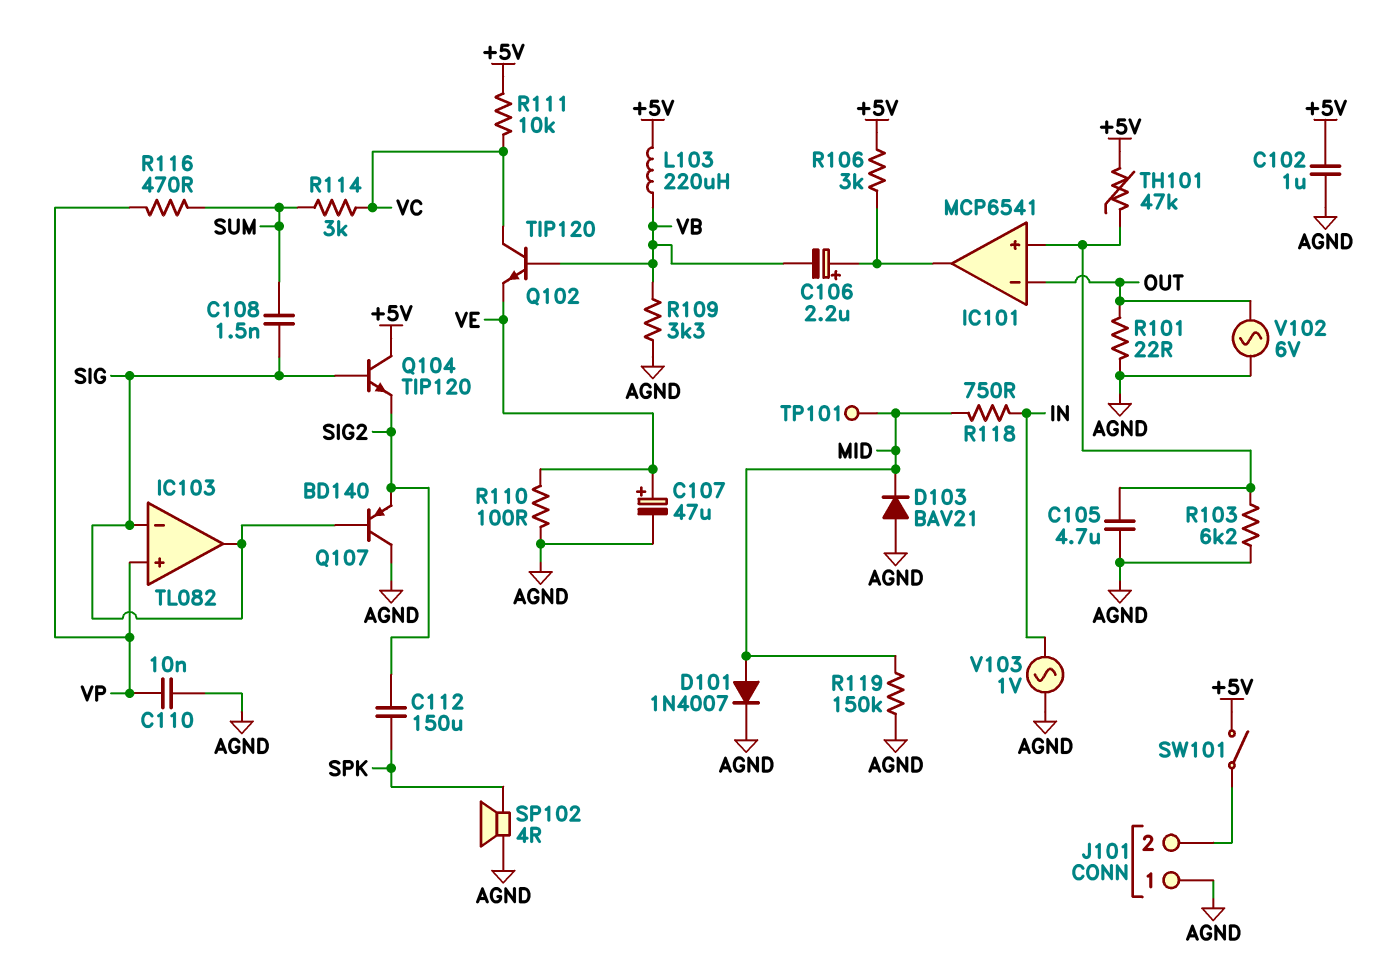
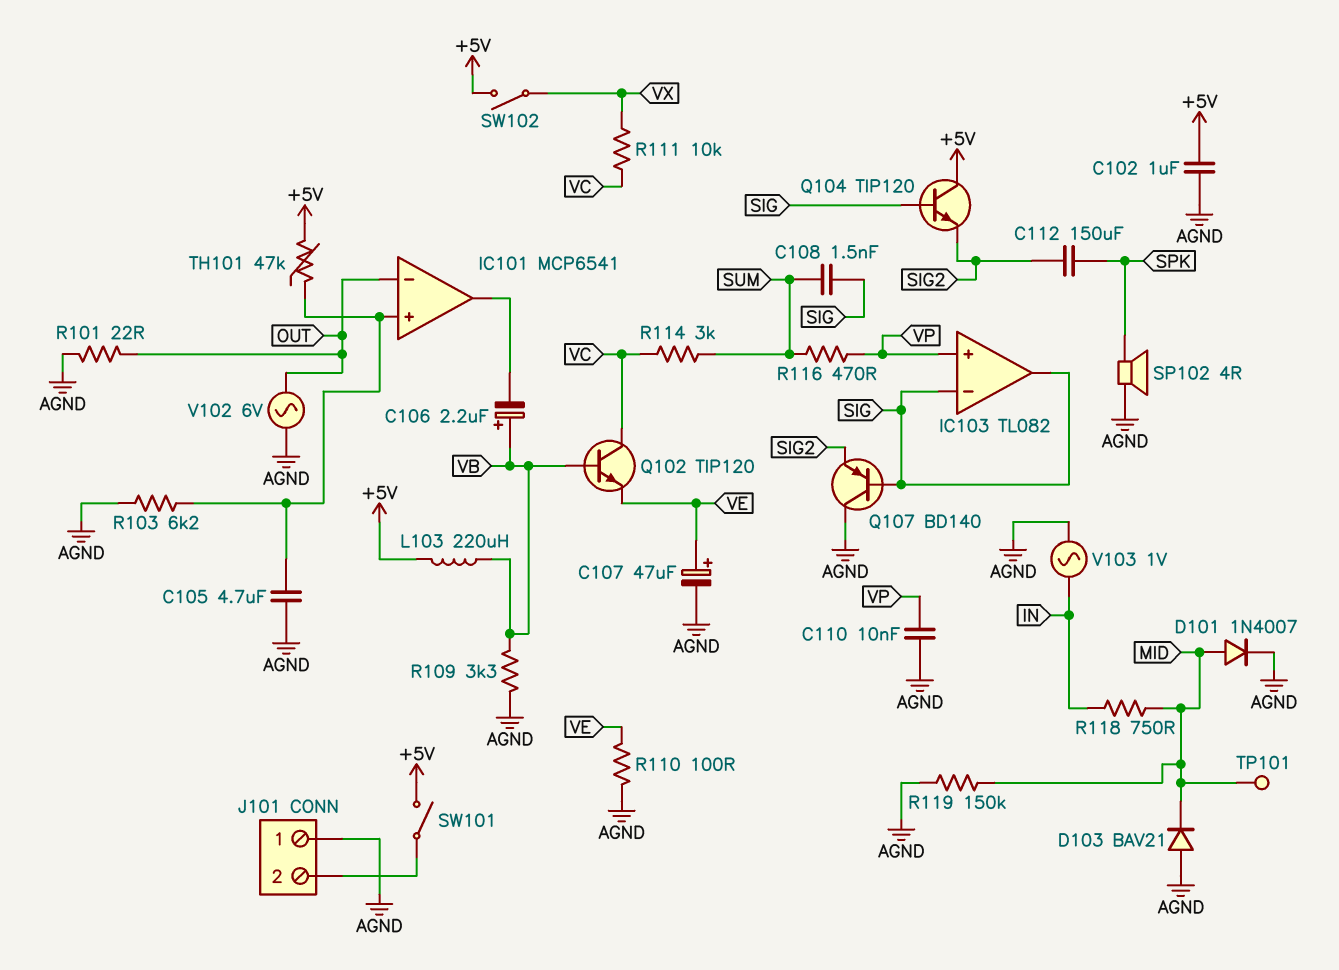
C106: 2.2uF (plus IC101/out, minus VB) -> 2.2uF (plus VB, minus IC101/out)
R106: 3k (+5V, IC101/out) -> none
R111: 10k (+5V, VC) -> 10k (VC, VX)
SW102: none -> switch (+5V, VX)

